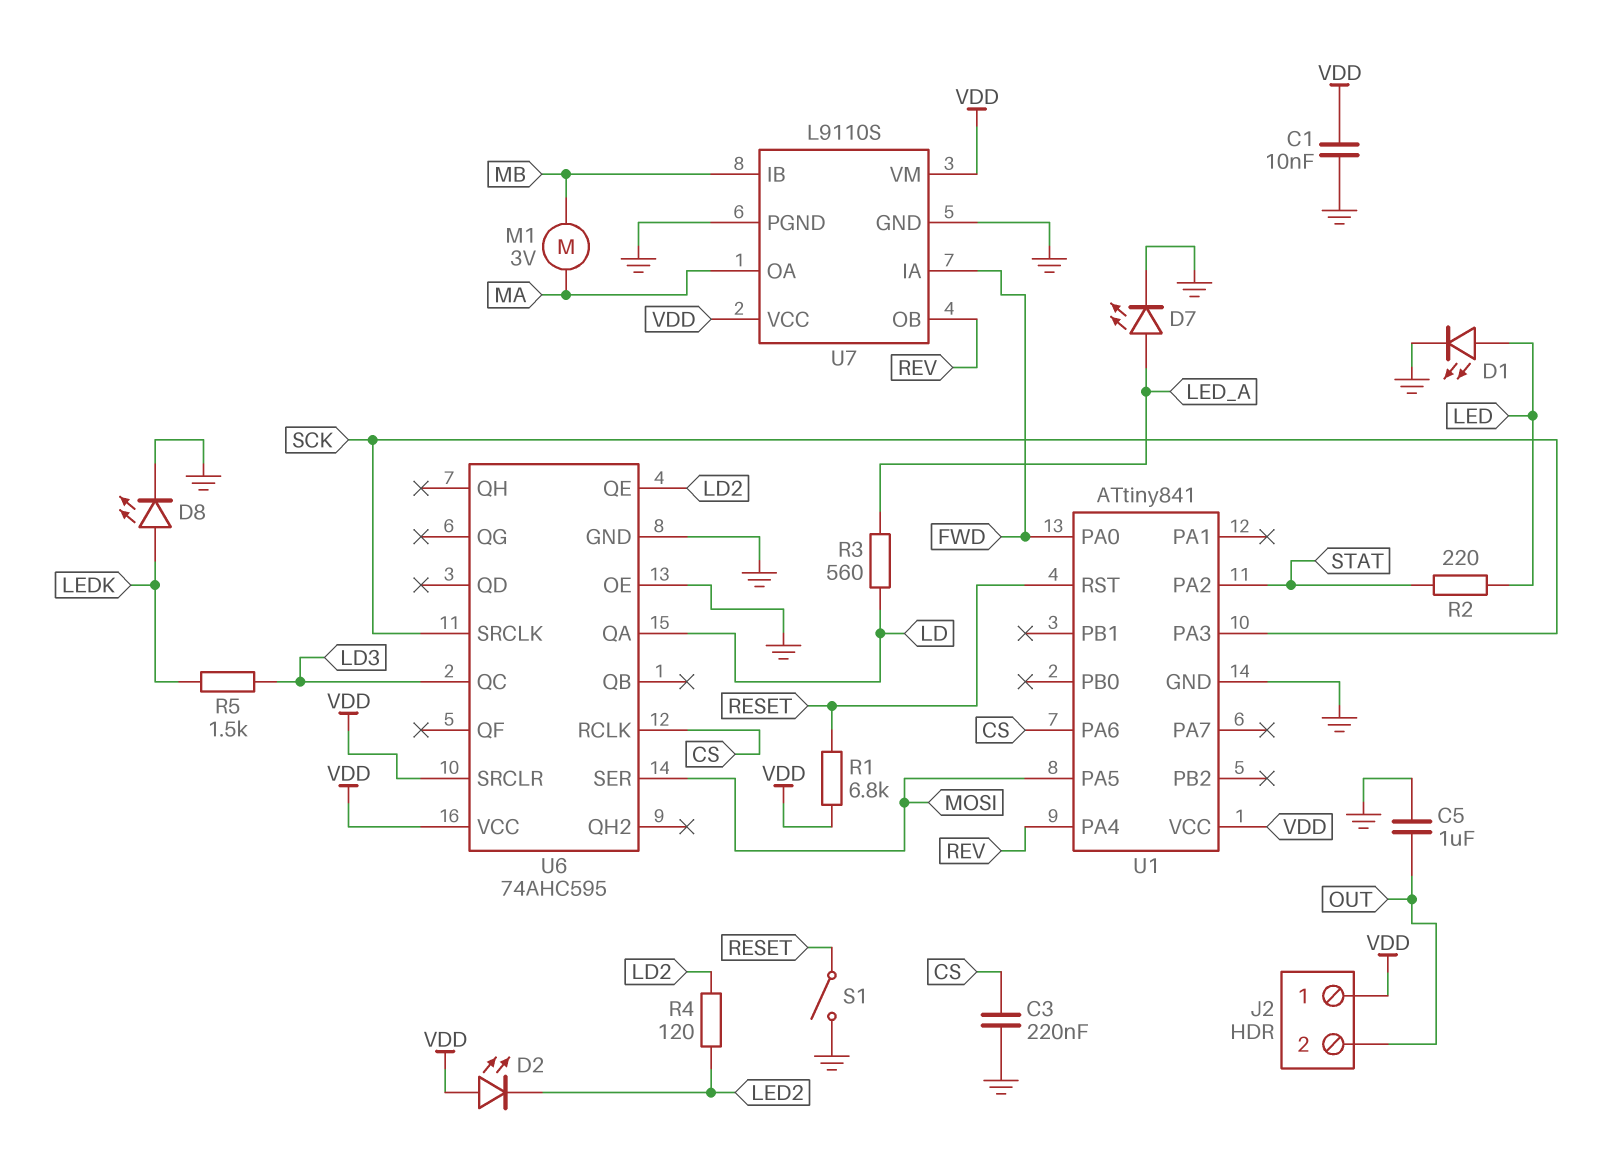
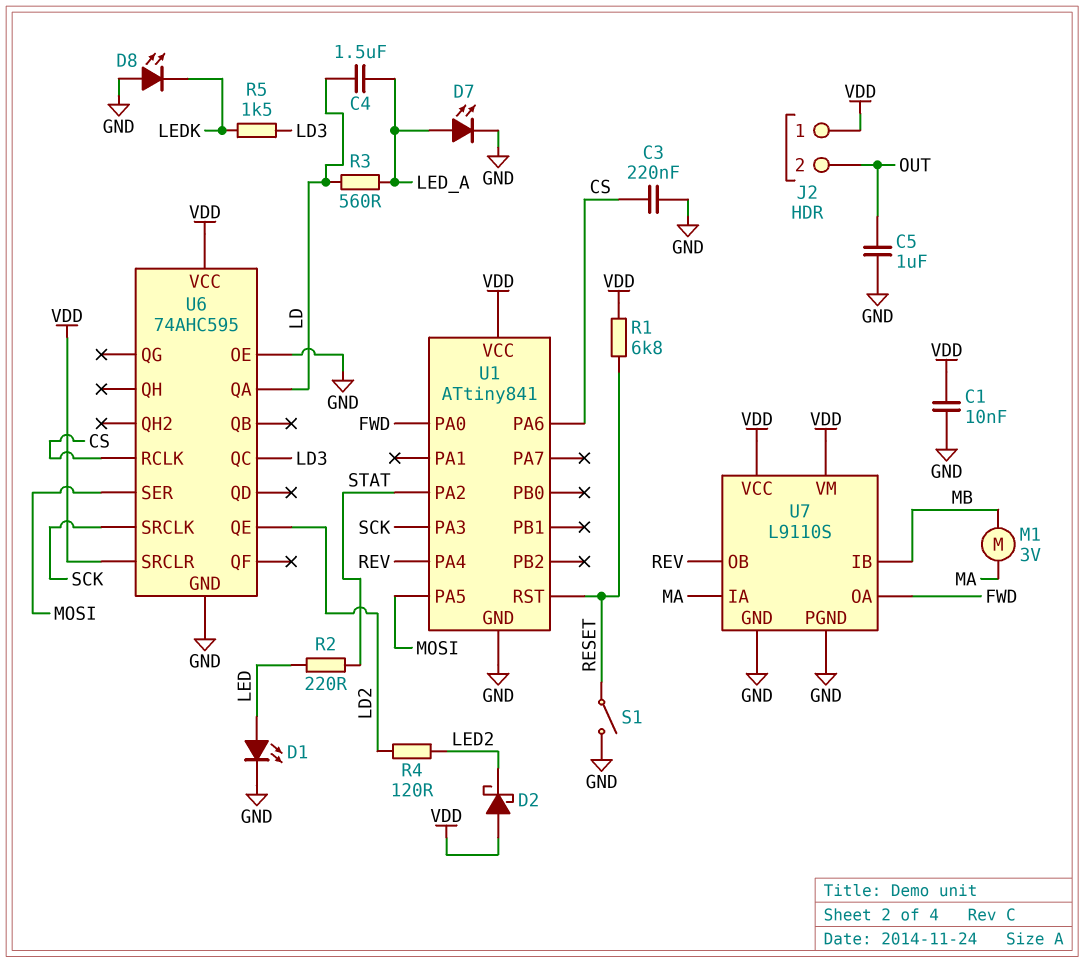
C4: none -> 1.5uF (LD, LED_A)
D2: LED (A VDD, K LED2) -> schottky (A VDD, K LED2)
D8: LED (A LEDK, K GND) -> LED (A GND, K LEDK)
U7 pin IA: FWD -> MA
U7 pin OA: MA -> FWD

